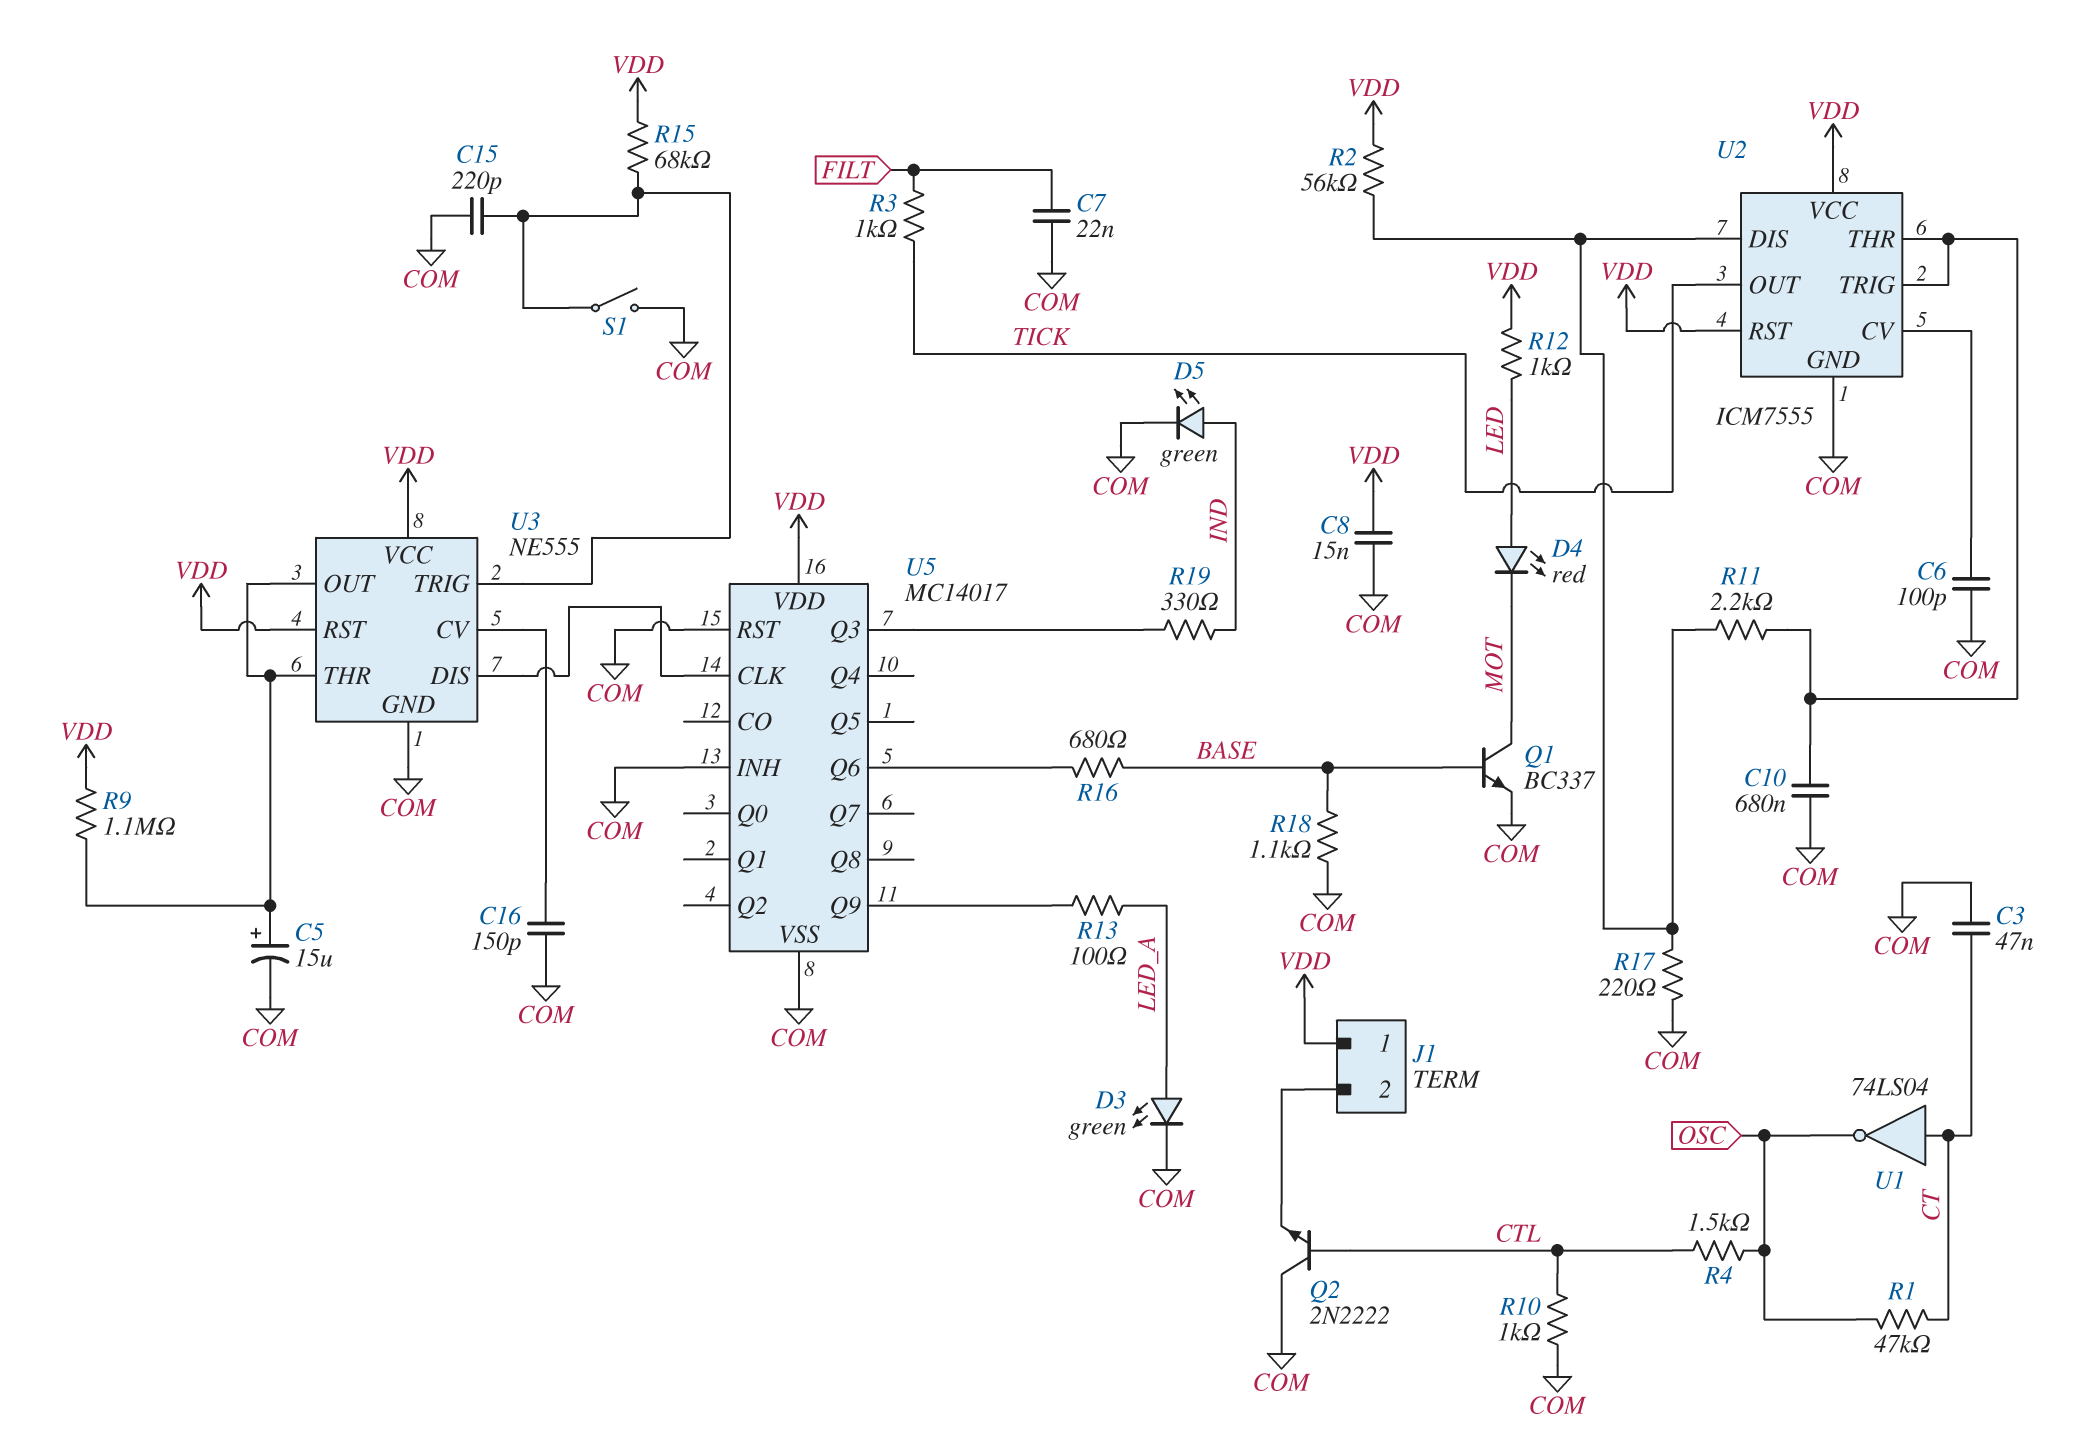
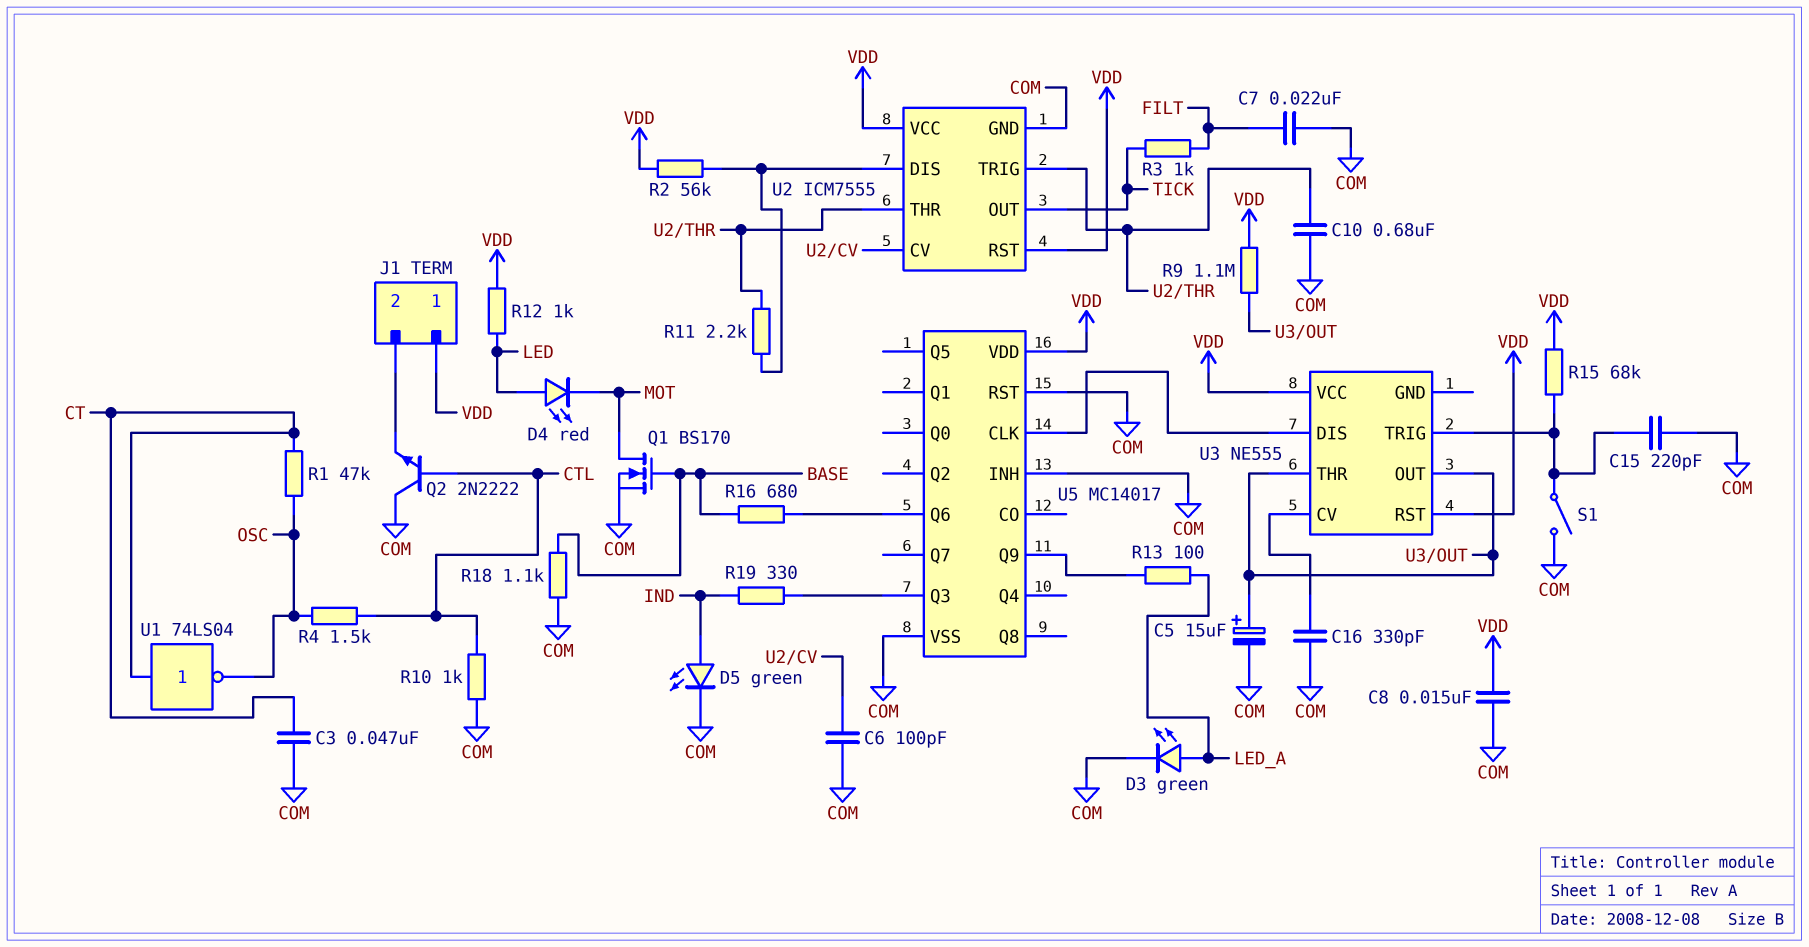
C16: 150pF (COM, U3/CV) -> 330pF (COM, U3/CV)
Q1: NPN BC337 (B BASE, C MOT, E COM) -> NMOS BS170 (G BASE, D MOT, S COM)
R17: 220 (COM, U2/DIS) -> none
U3 pin GND: COM -> none

